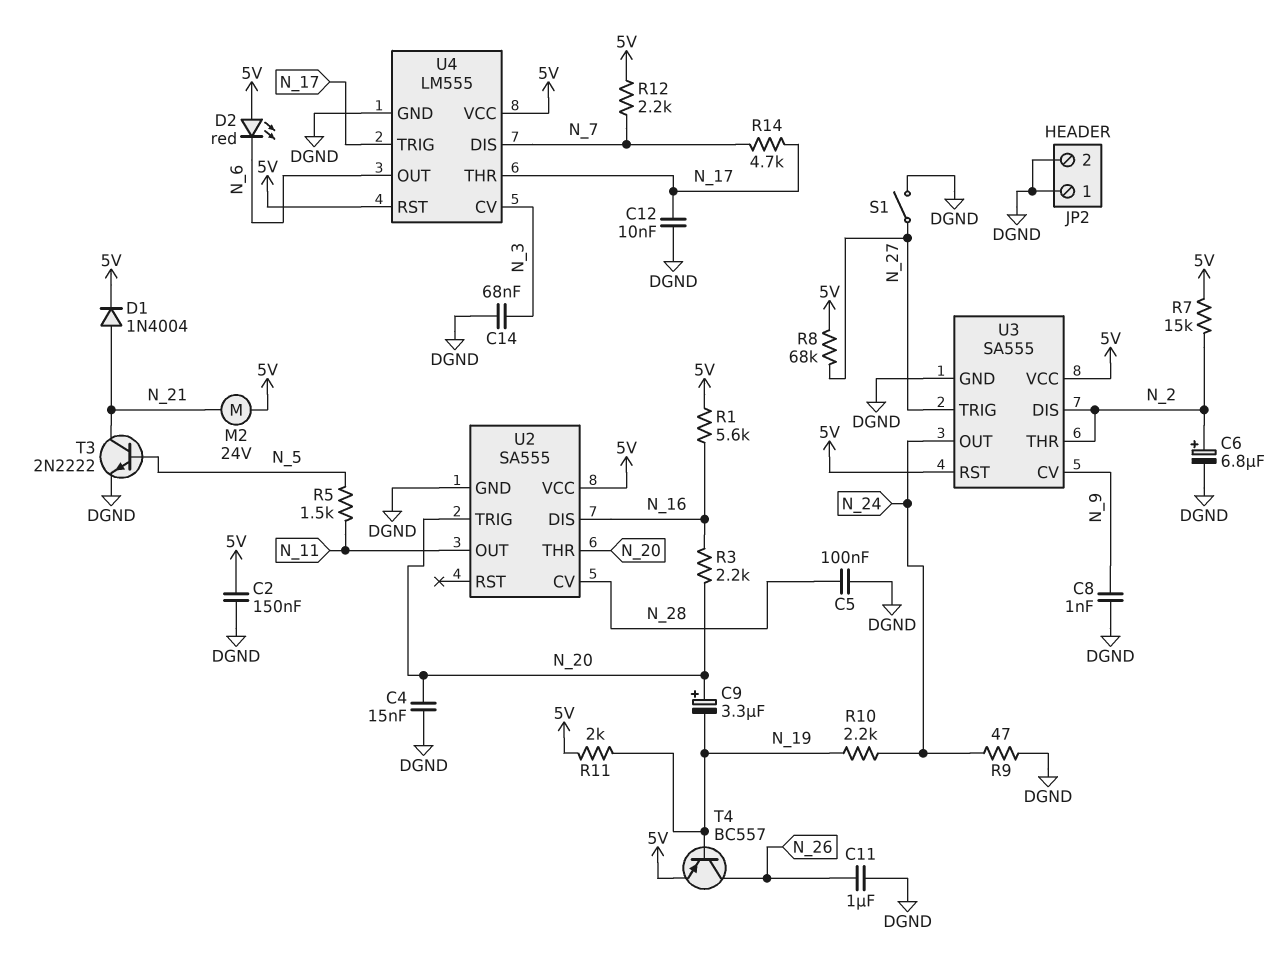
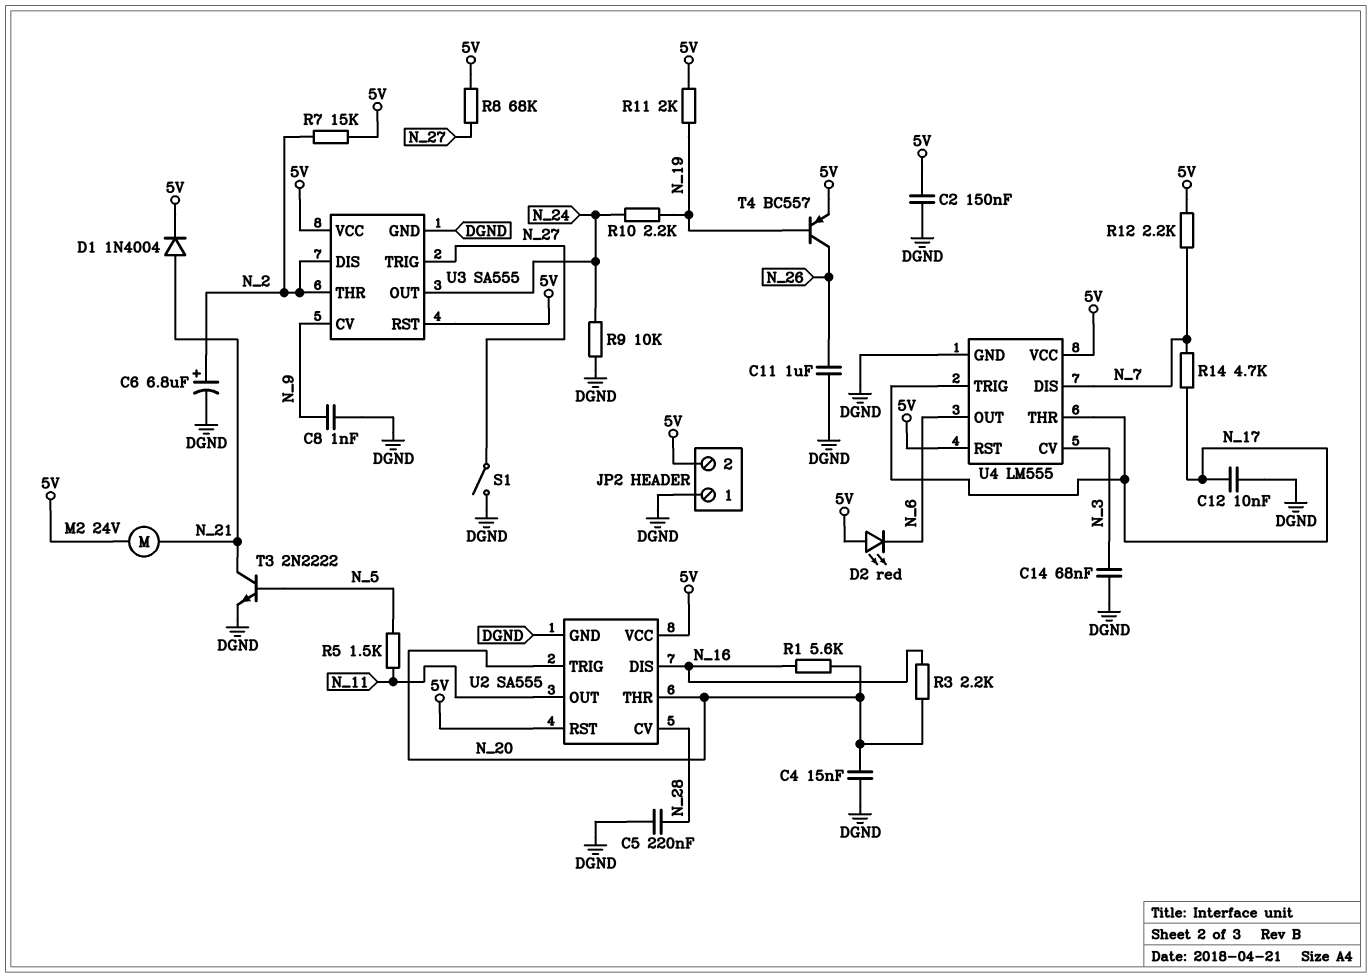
C5: 100nF (DGND, N_28) -> 220nF (DGND, N_28)
C9: 3.3uF (plus N_20, minus N_19) -> none
JP2 pin 2: DGND -> 5V
R1: 5.6k (5V, N_16) -> 5.6k (N_16, N_20)
R9: 47 (DGND, N_24) -> 10k (DGND, N_24)
U2 pin RST: none -> 5V

